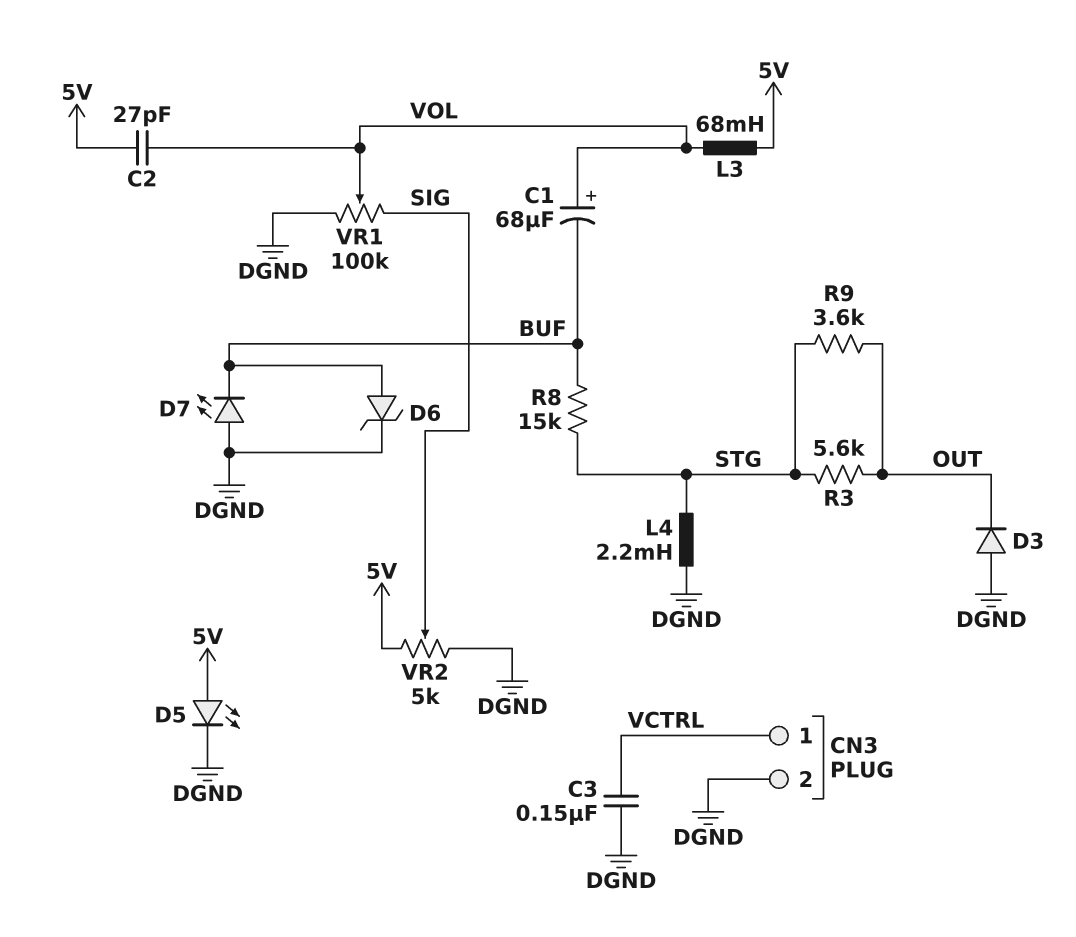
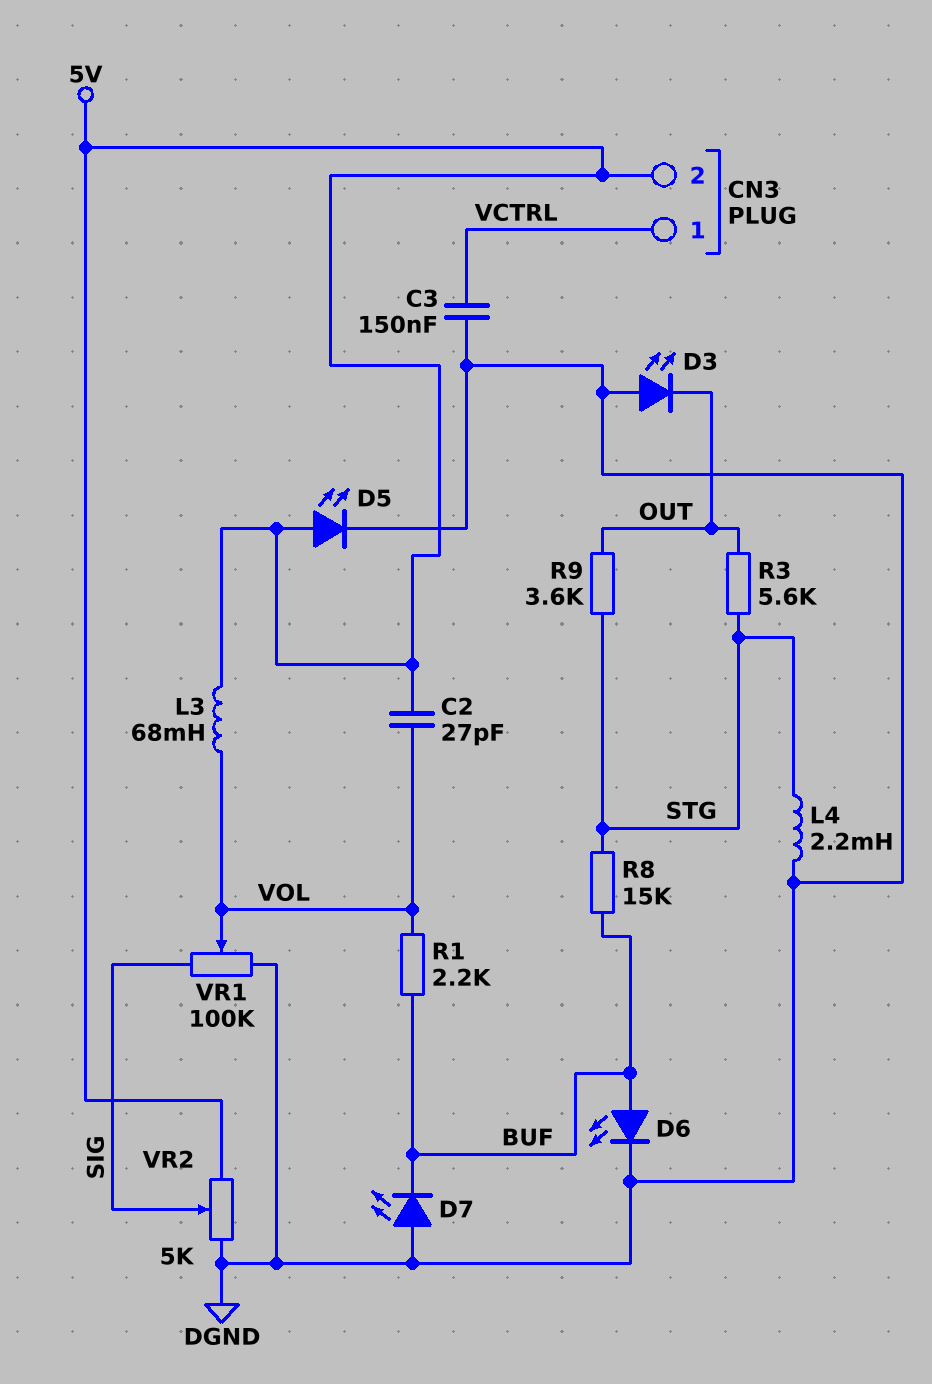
C1: 68uF (plus VOL, minus BUF) -> none
CN3 pin 2: DGND -> 5V
D3: diode (A DGND, K OUT) -> LED (A DGND, K OUT)
D6: zener (A BUF, K DGND) -> LED (A BUF, K DGND)
R1: none -> 2.2k (BUF, VOL)

